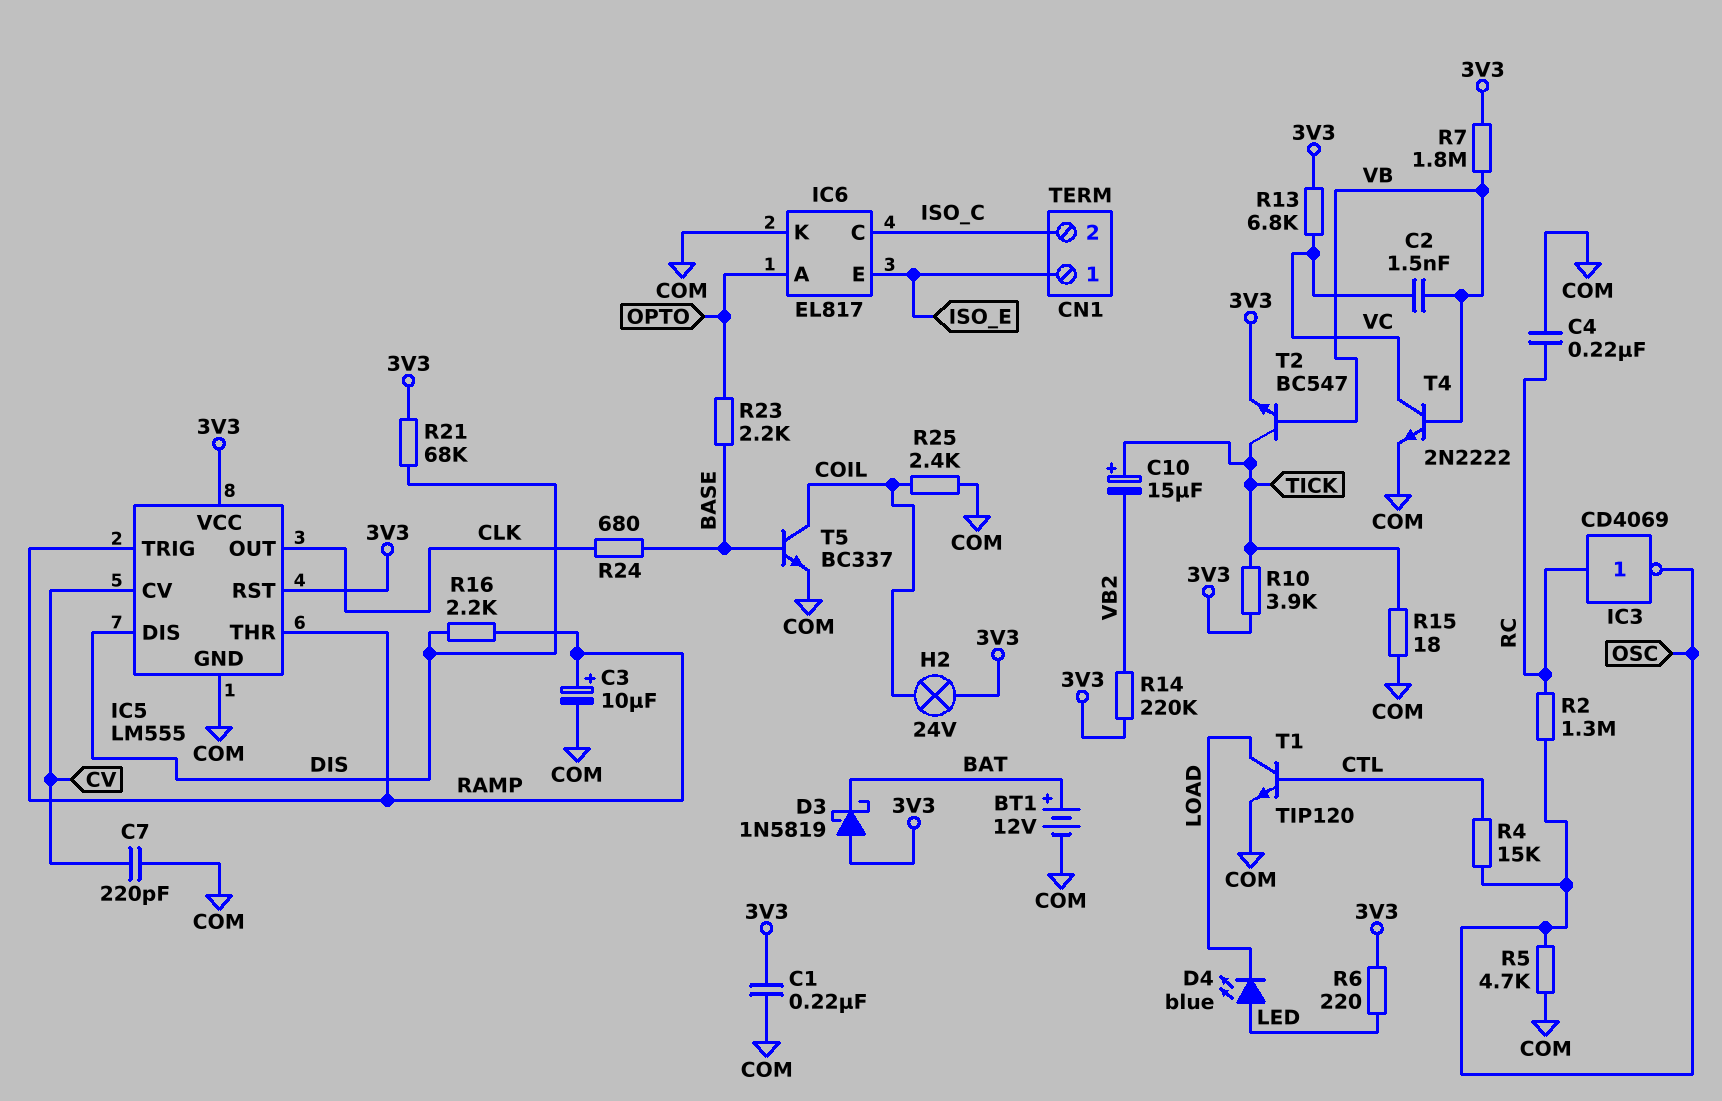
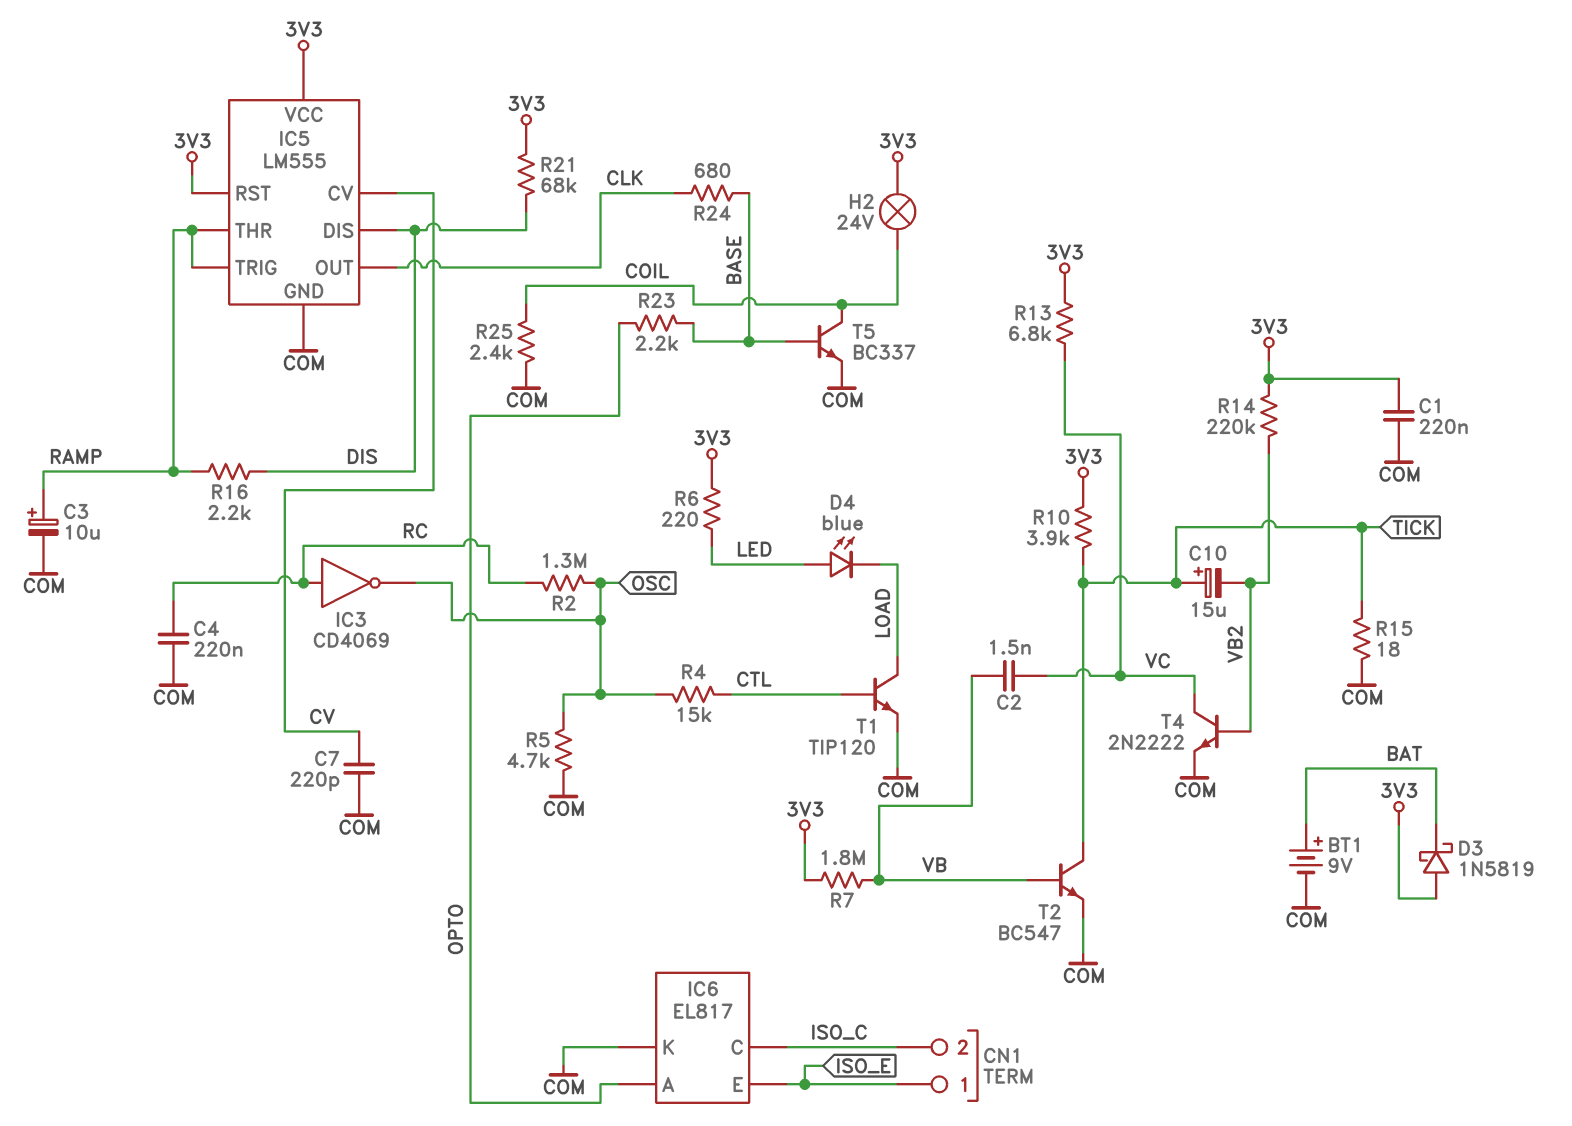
BT1: 12V (plus BAT, minus COM) -> 9V (plus BAT, minus COM)
T2: NPN BC547 (B VB, C TICK, E 3V3) -> NPN BC547 (B VB, C TICK, E COM)
T4: NPN 2N2222 (B VB, C VC, E COM) -> NPN 2N2222 (B VB2, C VC, E COM)

